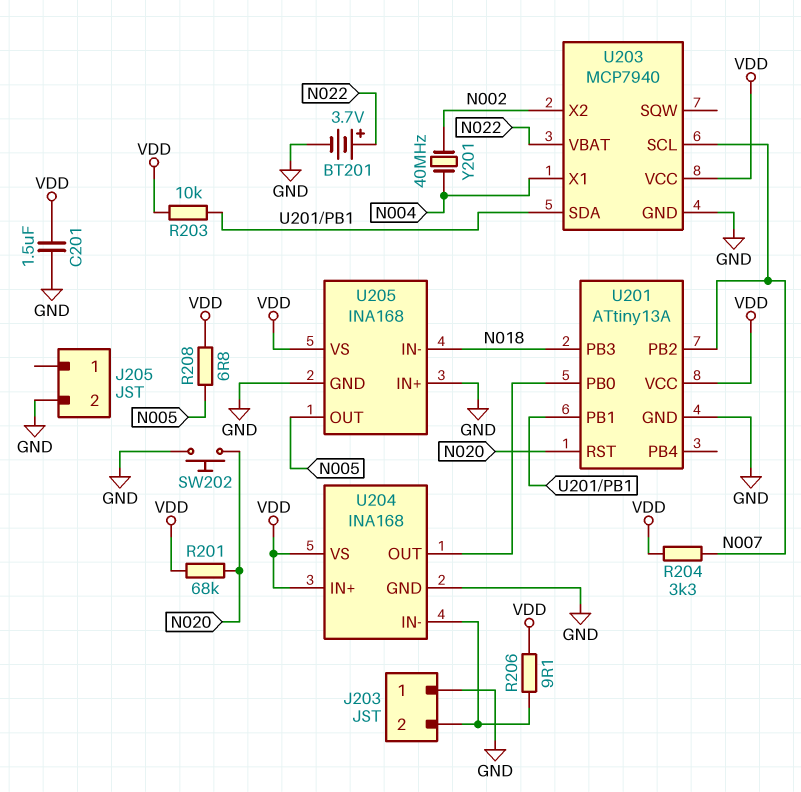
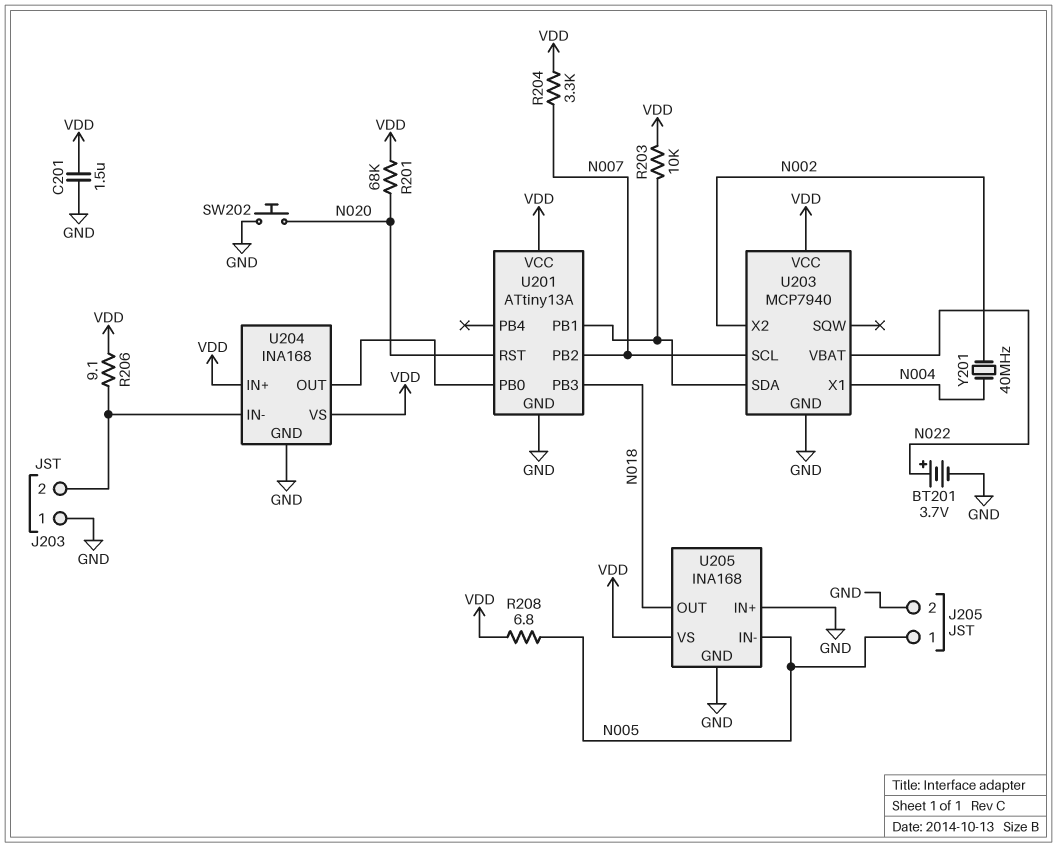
J205 pin 1: none -> N005
U205 pin IN-: N018 -> N005
U205 pin OUT: N005 -> N018

